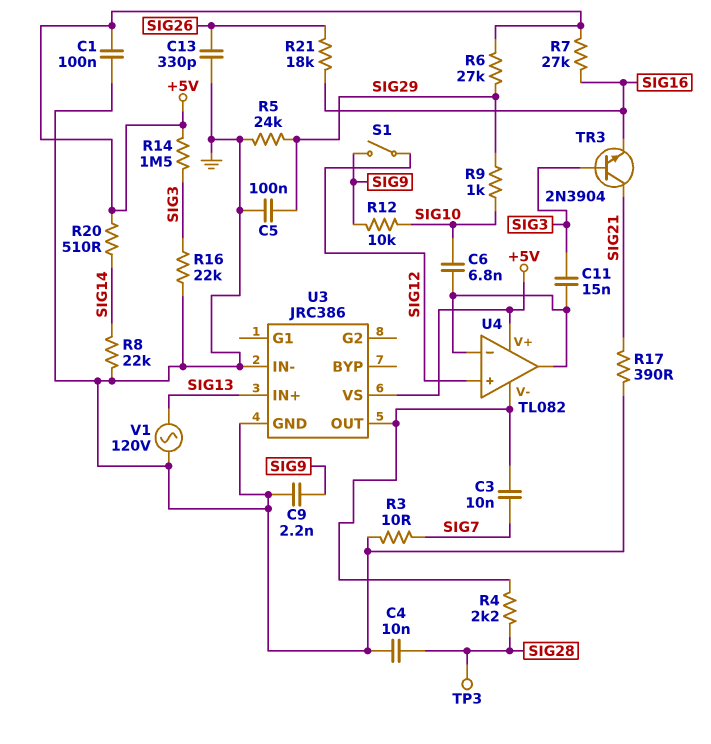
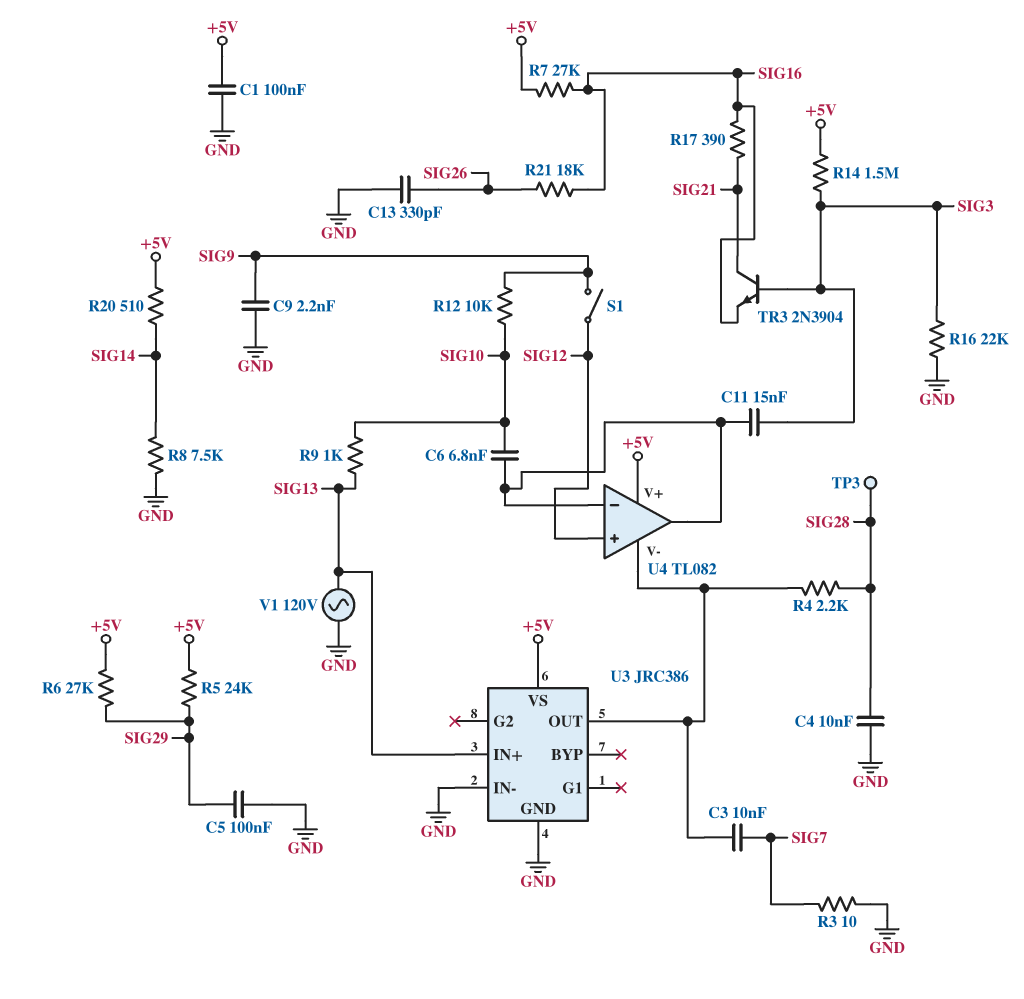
R5: 24k (GND, SIG29) -> 24k (+5V, SIG29)
R8: 22k (GND, SIG14) -> 7.5k (GND, SIG14)
R9: 1k (SIG10, SIG29) -> 1k (SIG10, SIG13)
R17: 390 (GND, SIG21) -> 390 (SIG16, SIG21)

